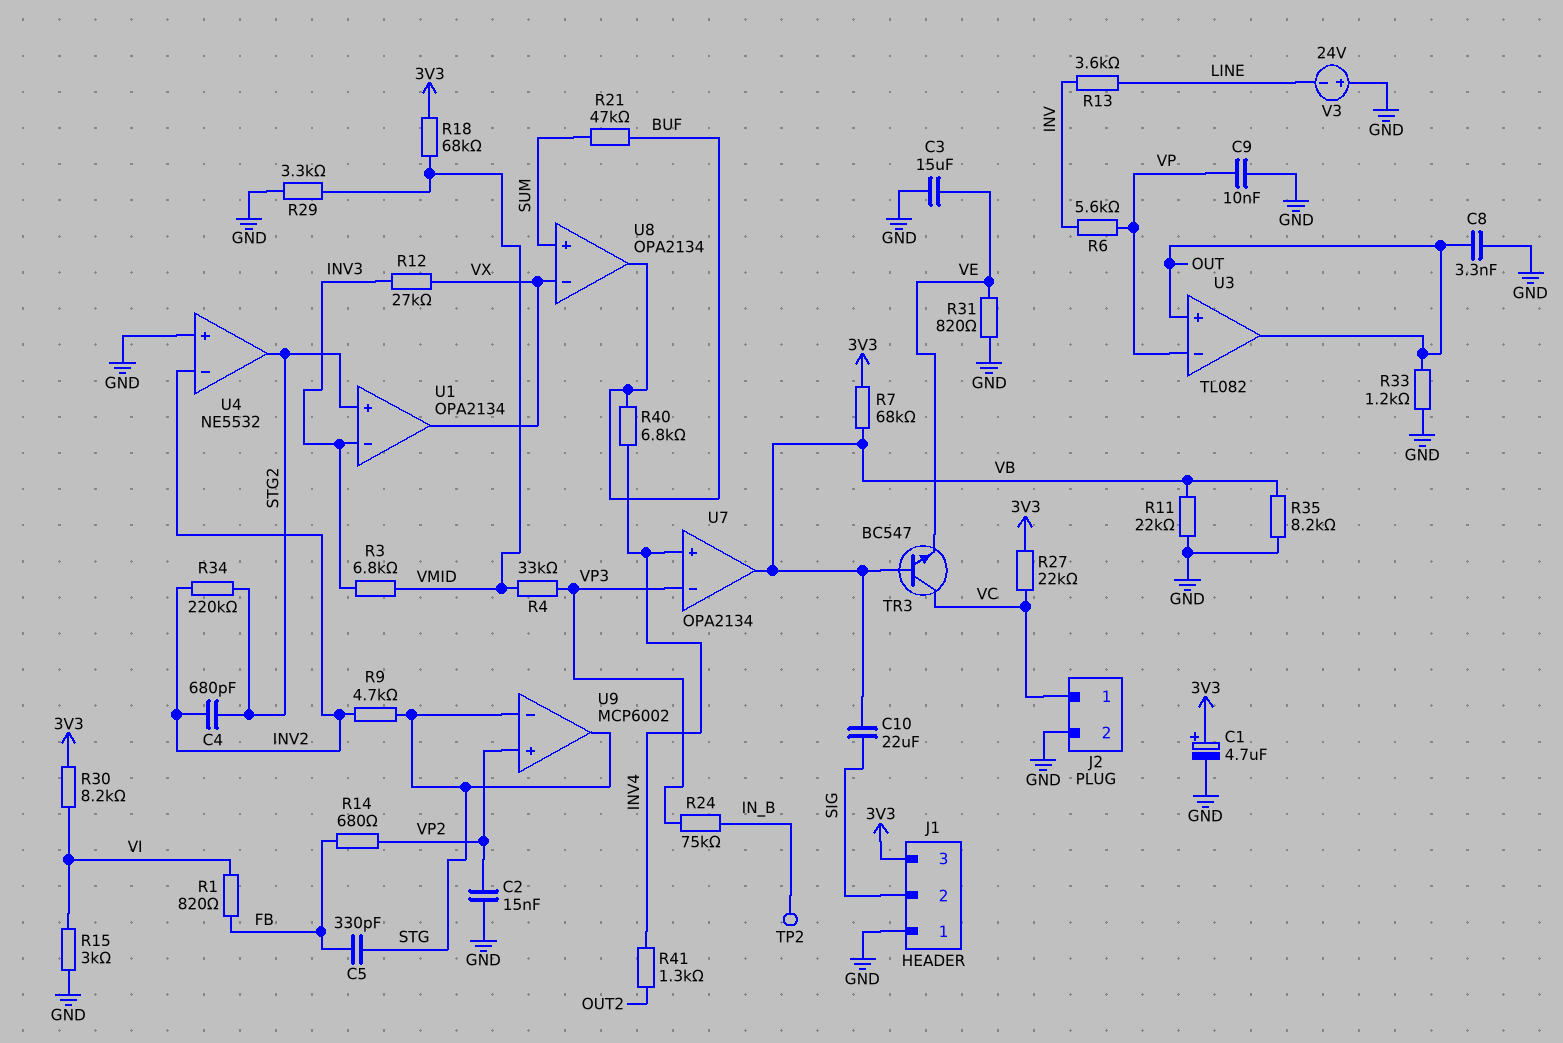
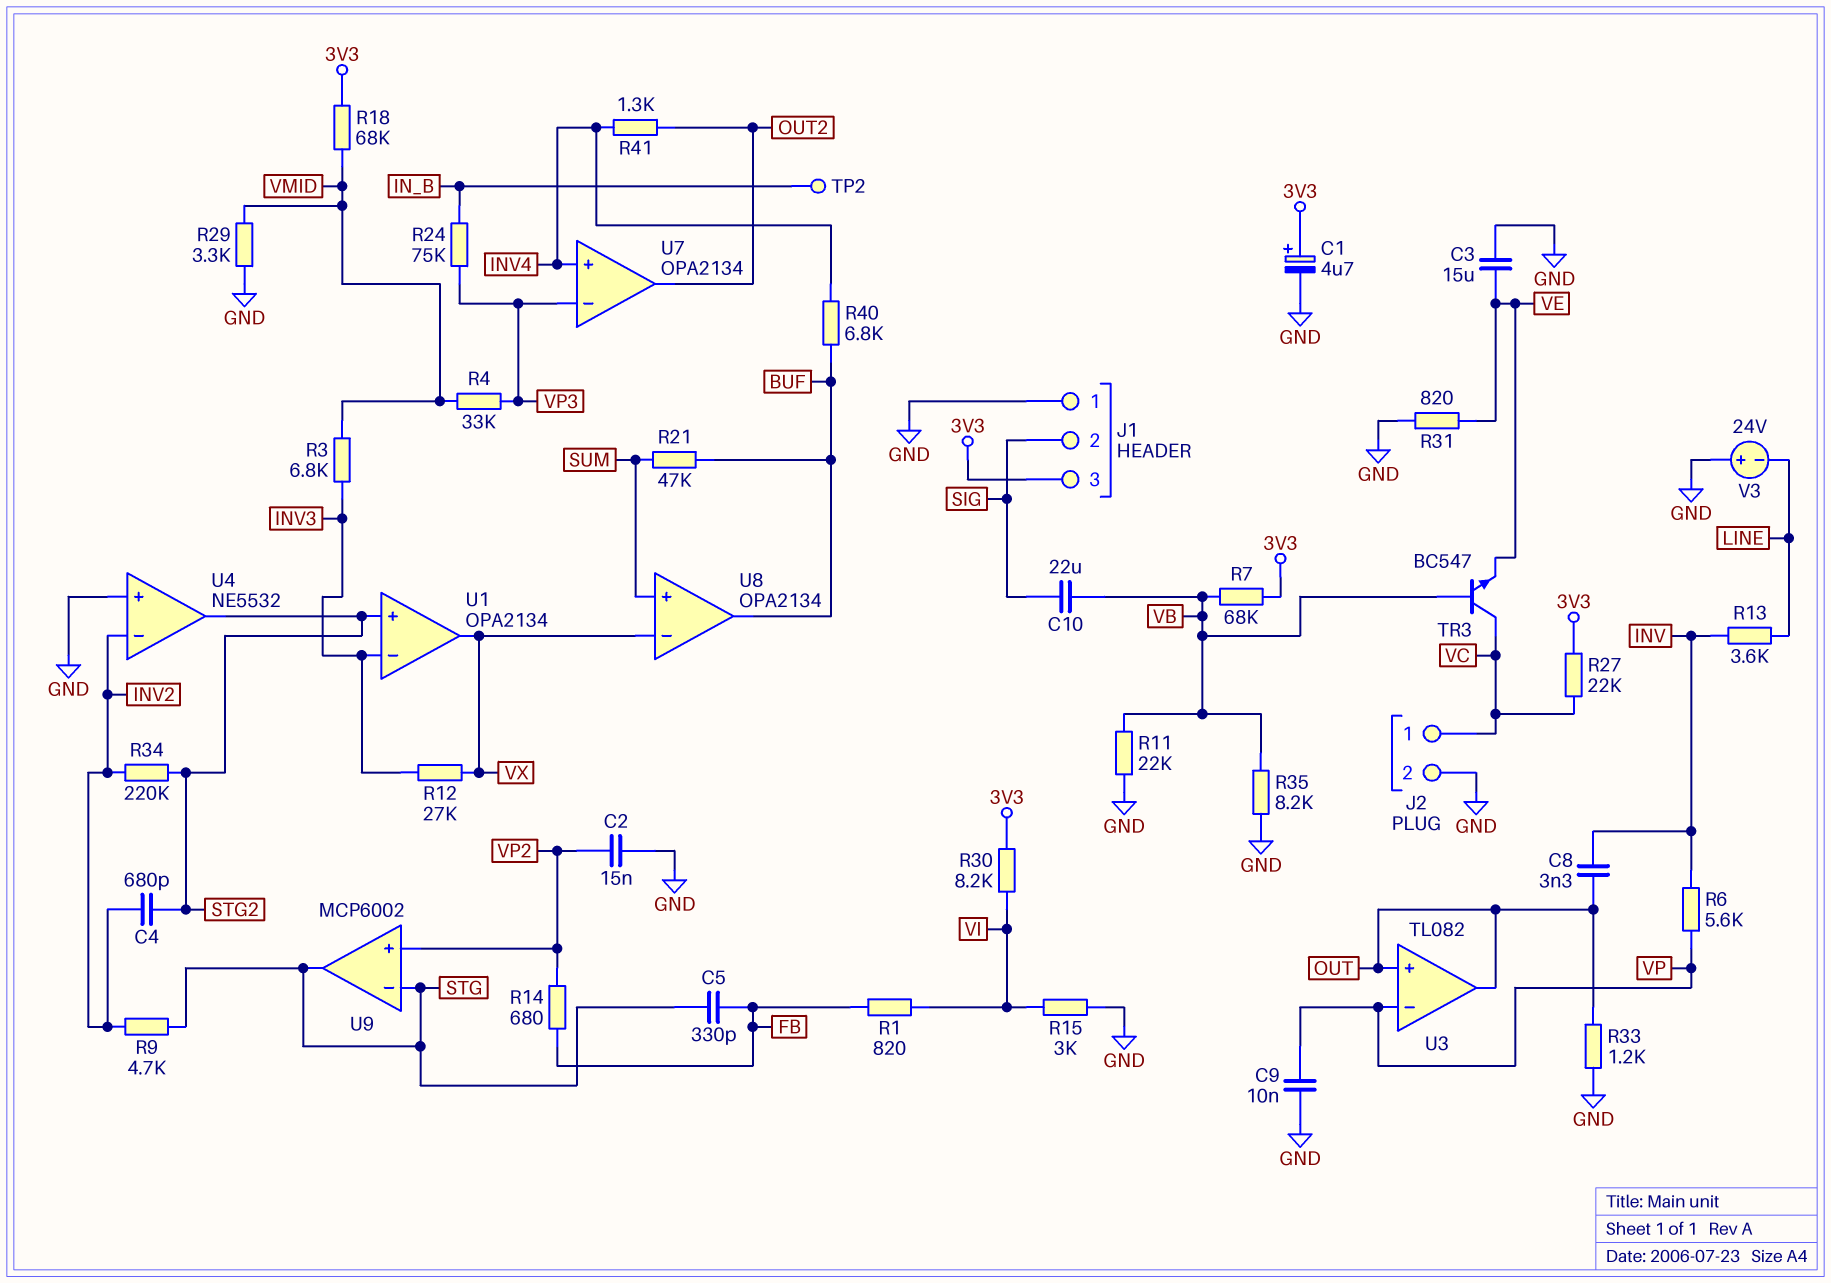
C8: 3.3nF (GND, OUT) -> 3.3nF (INV, OUT)
U7 pin out: VB -> OUT2

